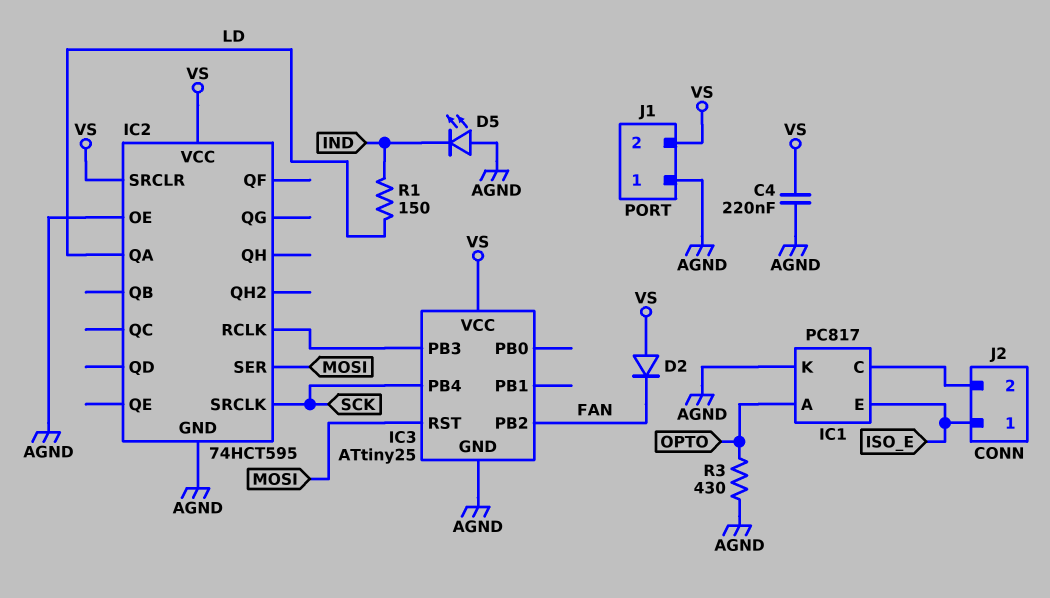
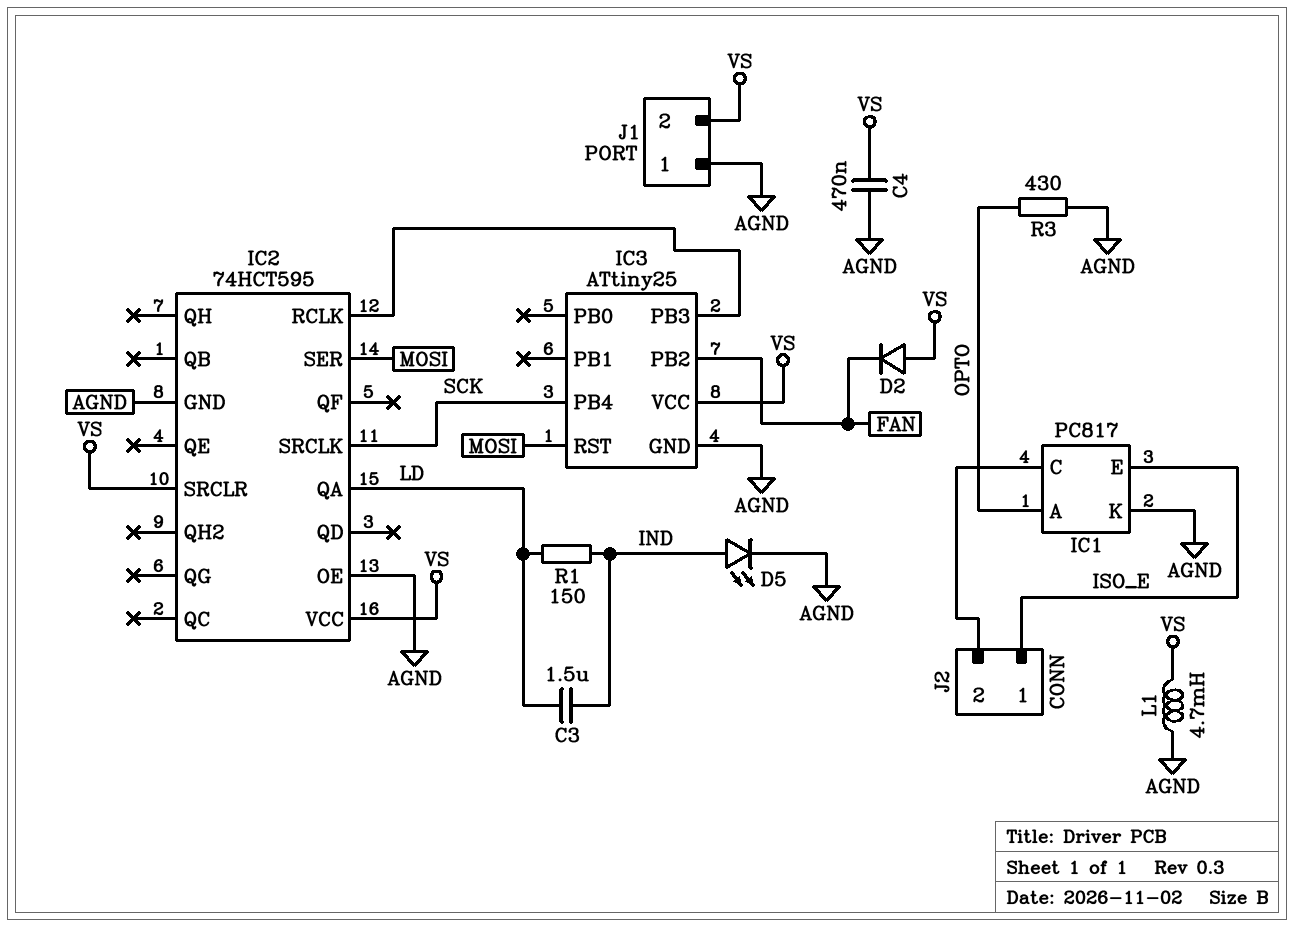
C3: none -> 1.5uF (IND, LD)
C4: 220nF (AGND, VS) -> 470nF (AGND, VS)
D5: LED (A AGND, K IND) -> LED (A IND, K AGND)
L1: none -> 4.7mH (AGND, VS)

